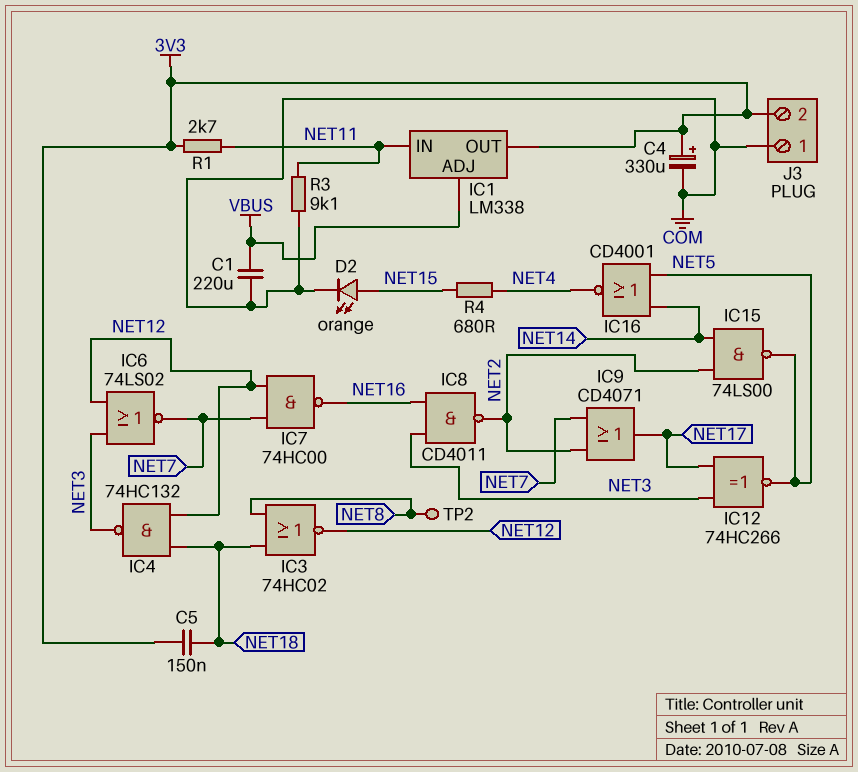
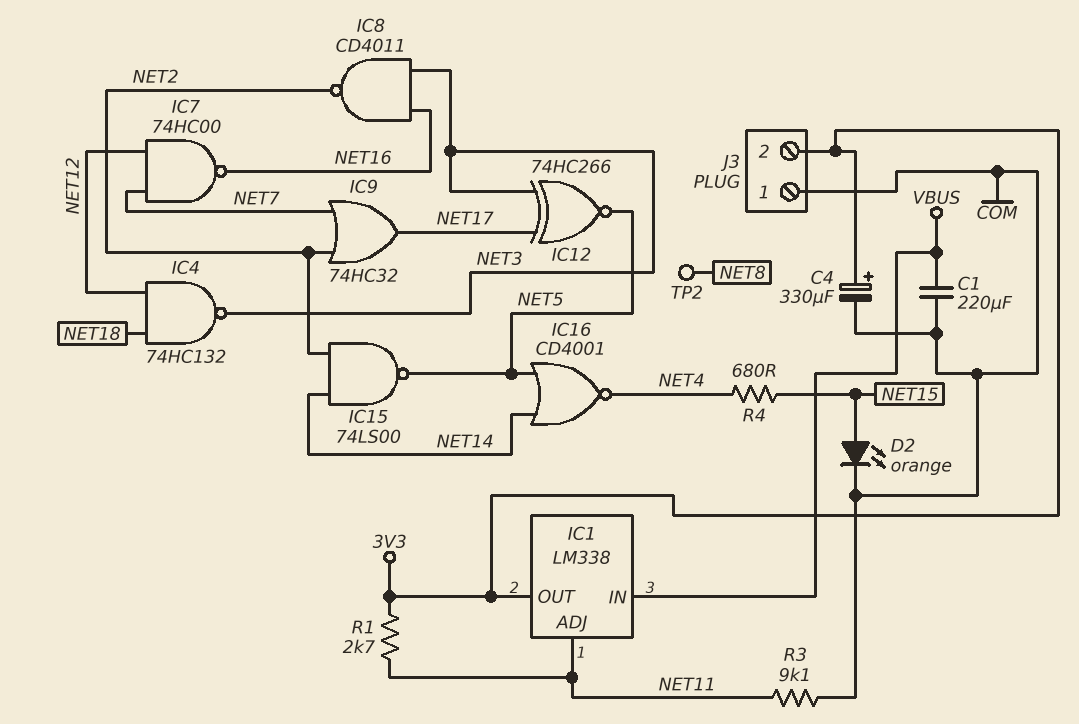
C5: 150nF (3V3, NET18) -> none
IC1 pin ADJ: VBUS -> NET11
IC1 pin IN: NET11 -> VBUS
IC3: NOR 74HC02 (in NET8, in NET18, out NET12) -> none
IC6: NOR 74LS02 (in NET3, in NET12, out NET7) -> none
IC9: OR CD4071 (in NET2, in NET7, out NET17) -> OR 74HC32 (in NET2, in NET7, out NET17)

